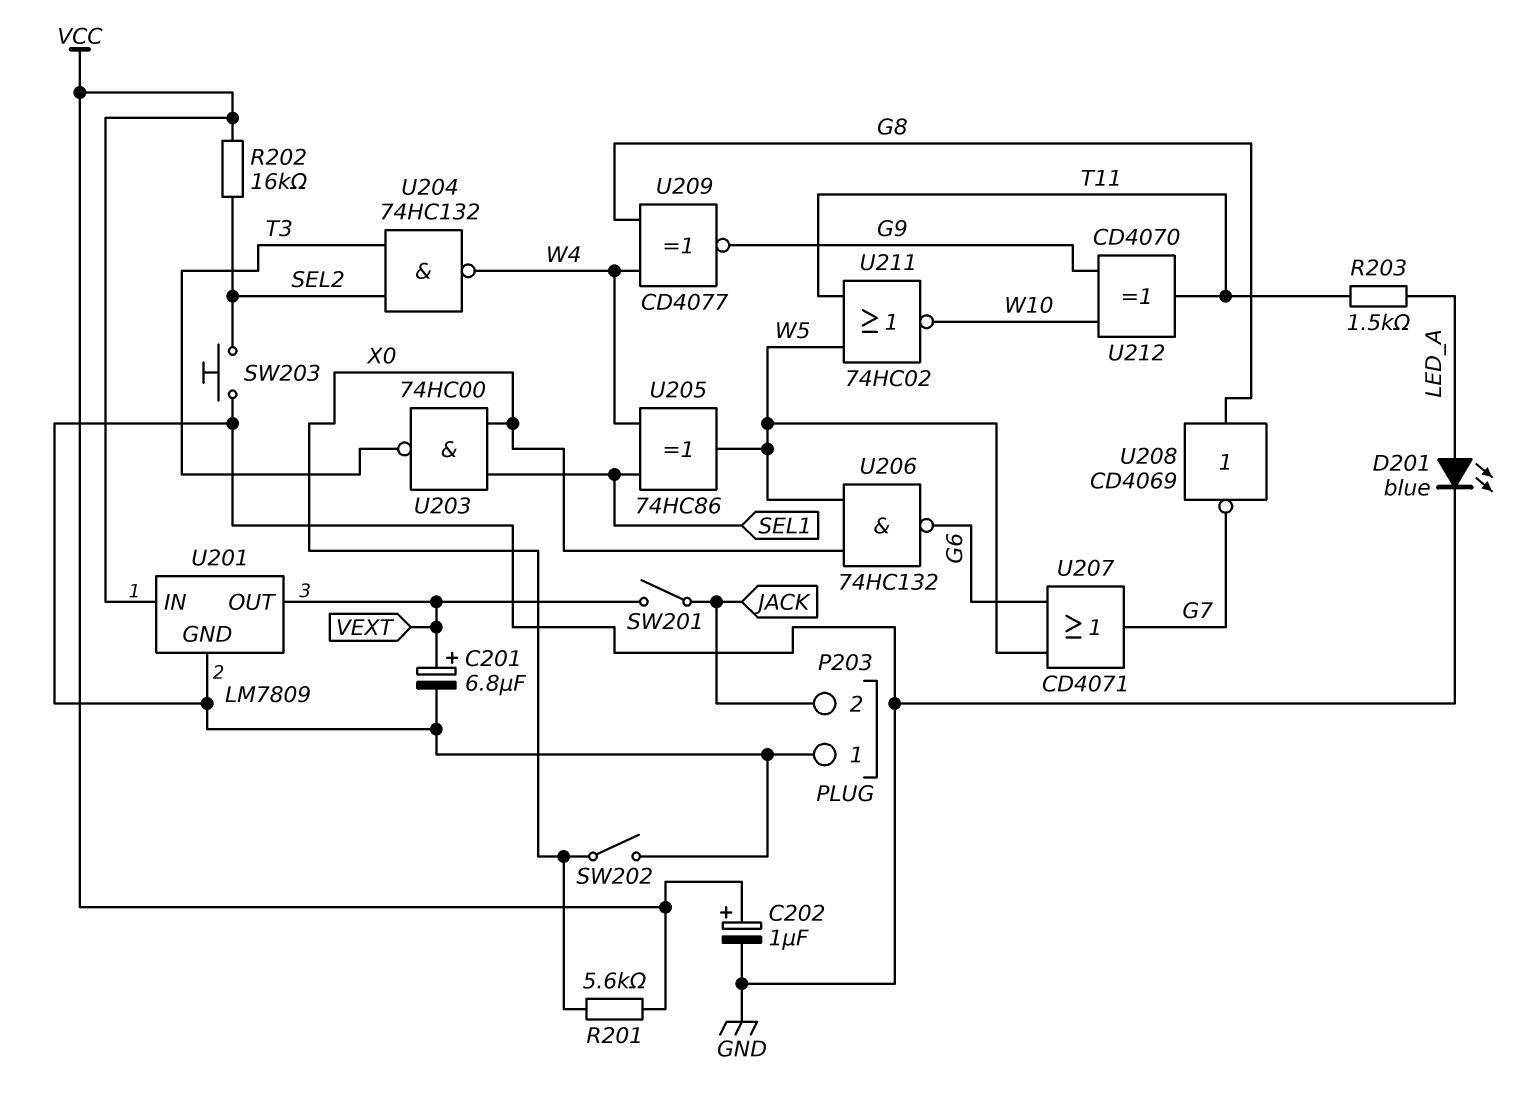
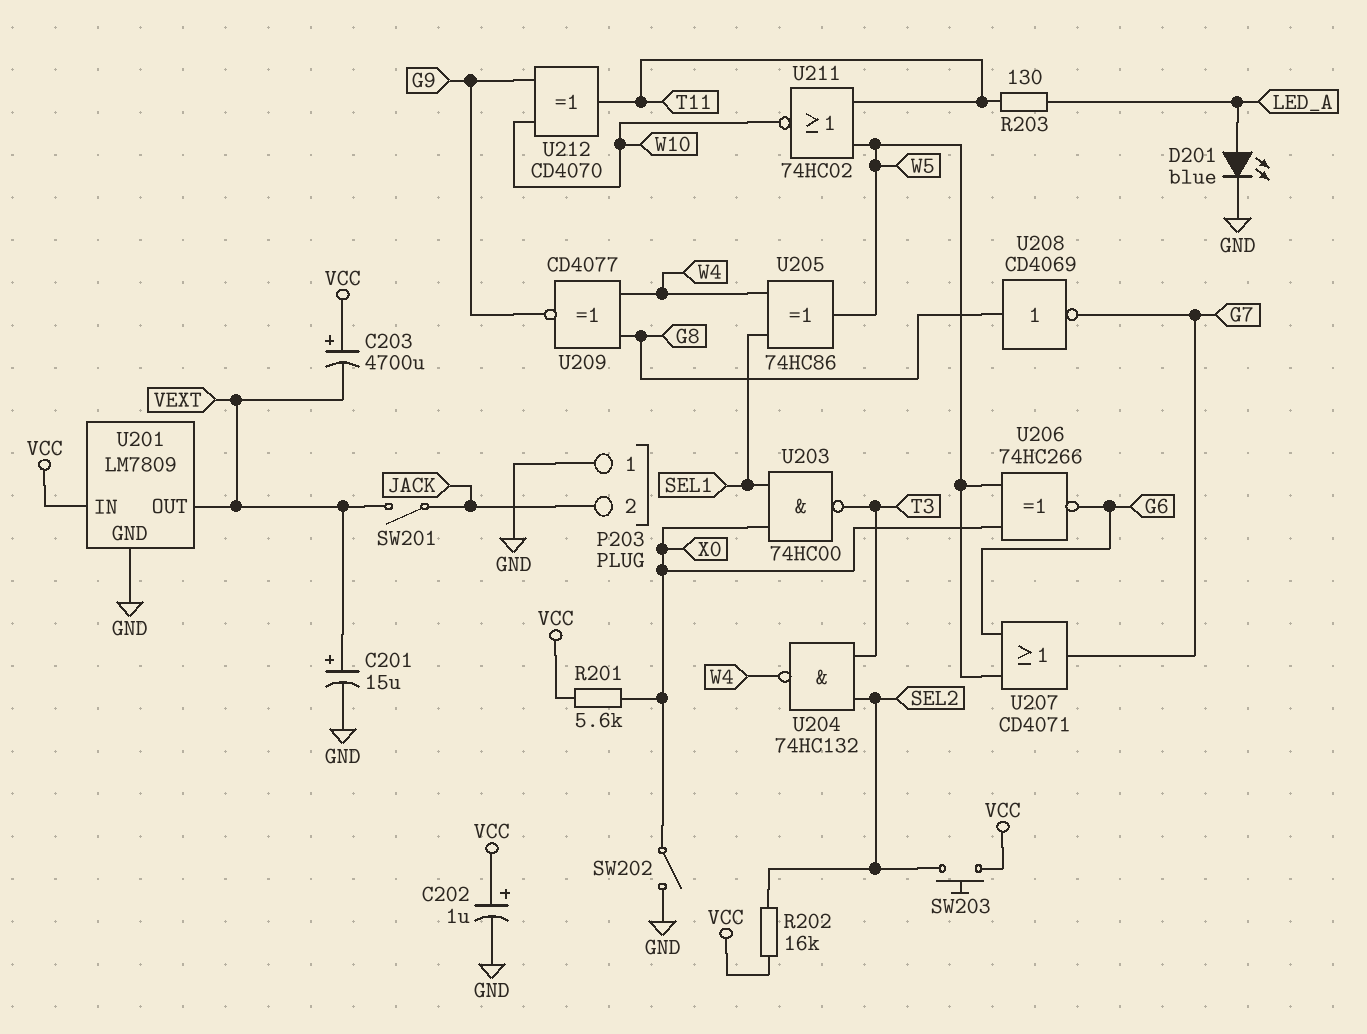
C201: 6.8uF (plus VEXT, minus GND) -> 15uF (plus VEXT, minus GND)
C203: none -> 4700uF (plus VCC, minus VEXT)
R203: 1.5k (LED_A, T11) -> 130 (LED_A, T11)
SW203: button (GND, SEL2) -> button (SEL2, VCC)
U206: NAND 74HC132 (in W5, in X0, out G6) -> XNOR 74HC266 (in W5, in X0, out G6)

